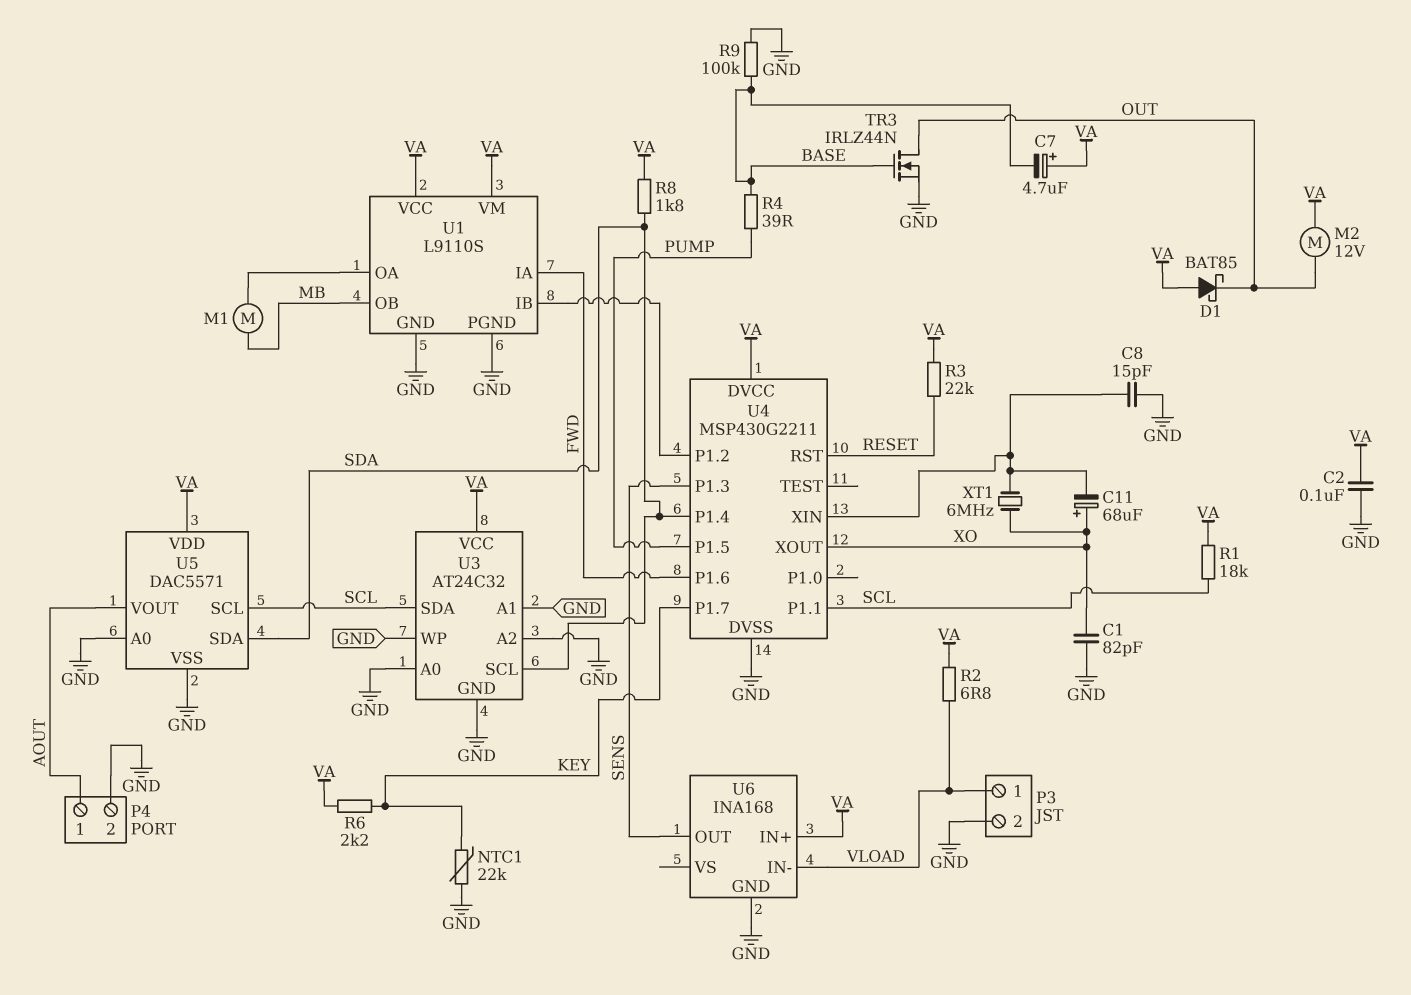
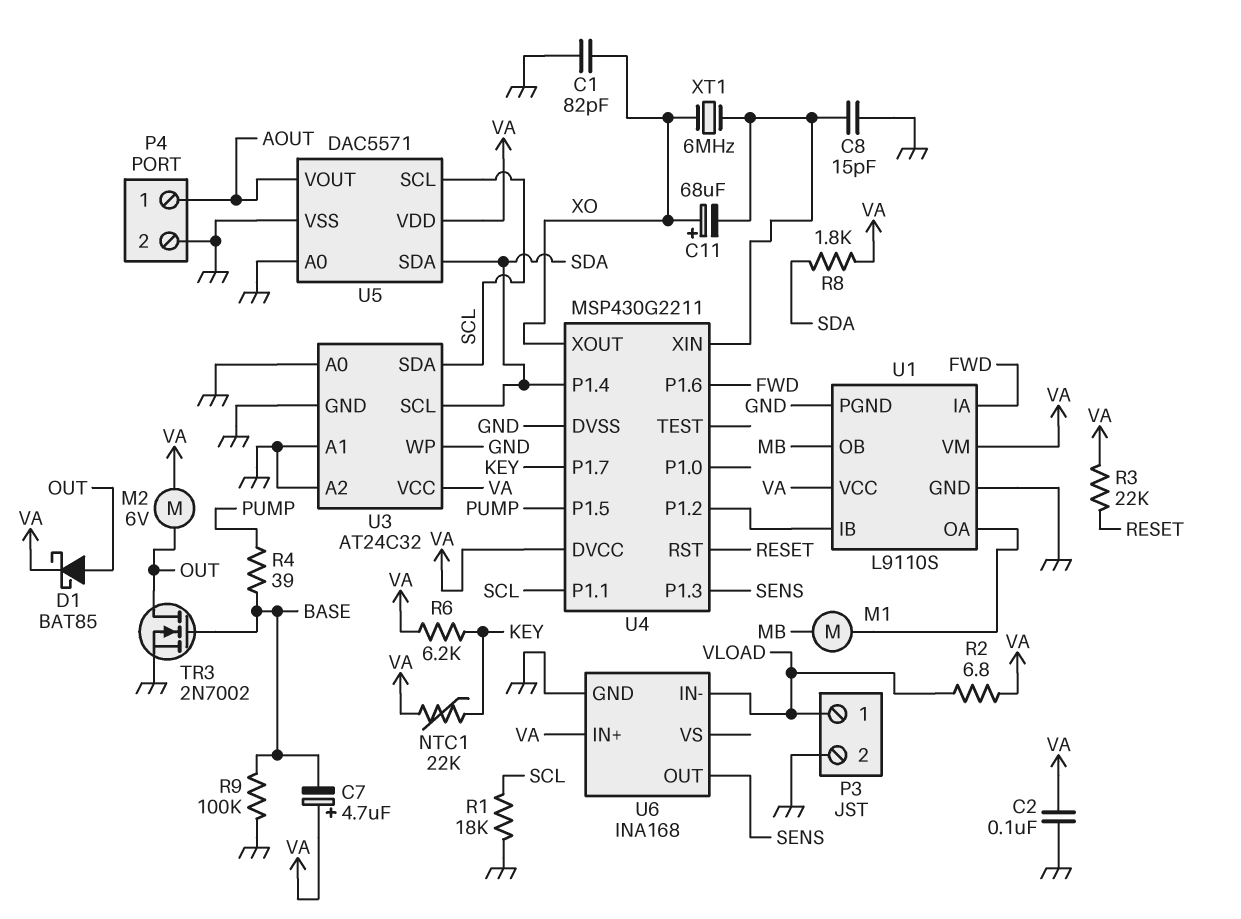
D1: schottky BAT85 (A VA, K OUT) -> schottky BAT85 (A OUT, K VA)
M2: motor 12V (OUT, VA) -> motor 6V (OUT, VA)
NTC1: 22k (GND, KEY) -> 22k (KEY, VA)
R1: 18k (SCL, VA) -> 18k (GND, SCL)
R6: 2.2k (KEY, VA) -> 6.2k (KEY, VA)
TR3: NMOS IRLZ44N (G BASE, D OUT, S GND) -> NMOS 2N7002 (G BASE, D OUT, S GND)

